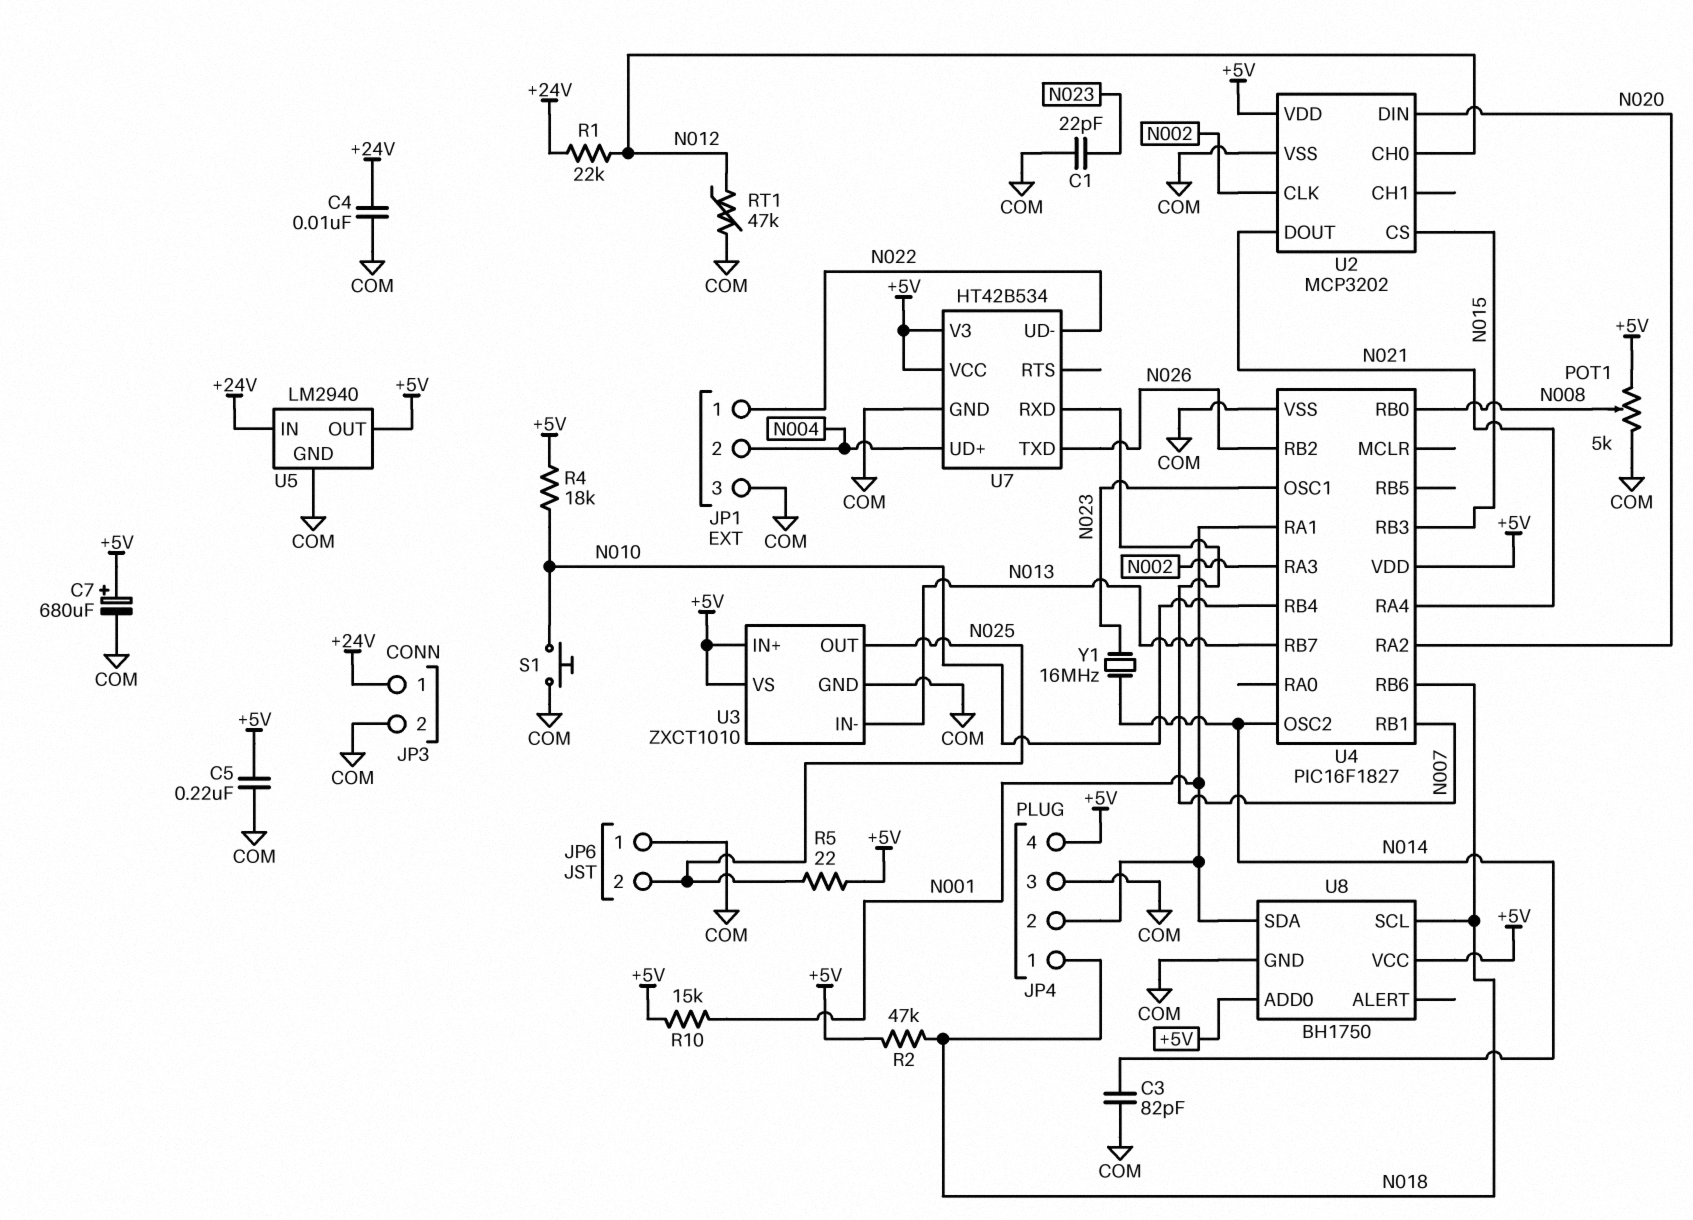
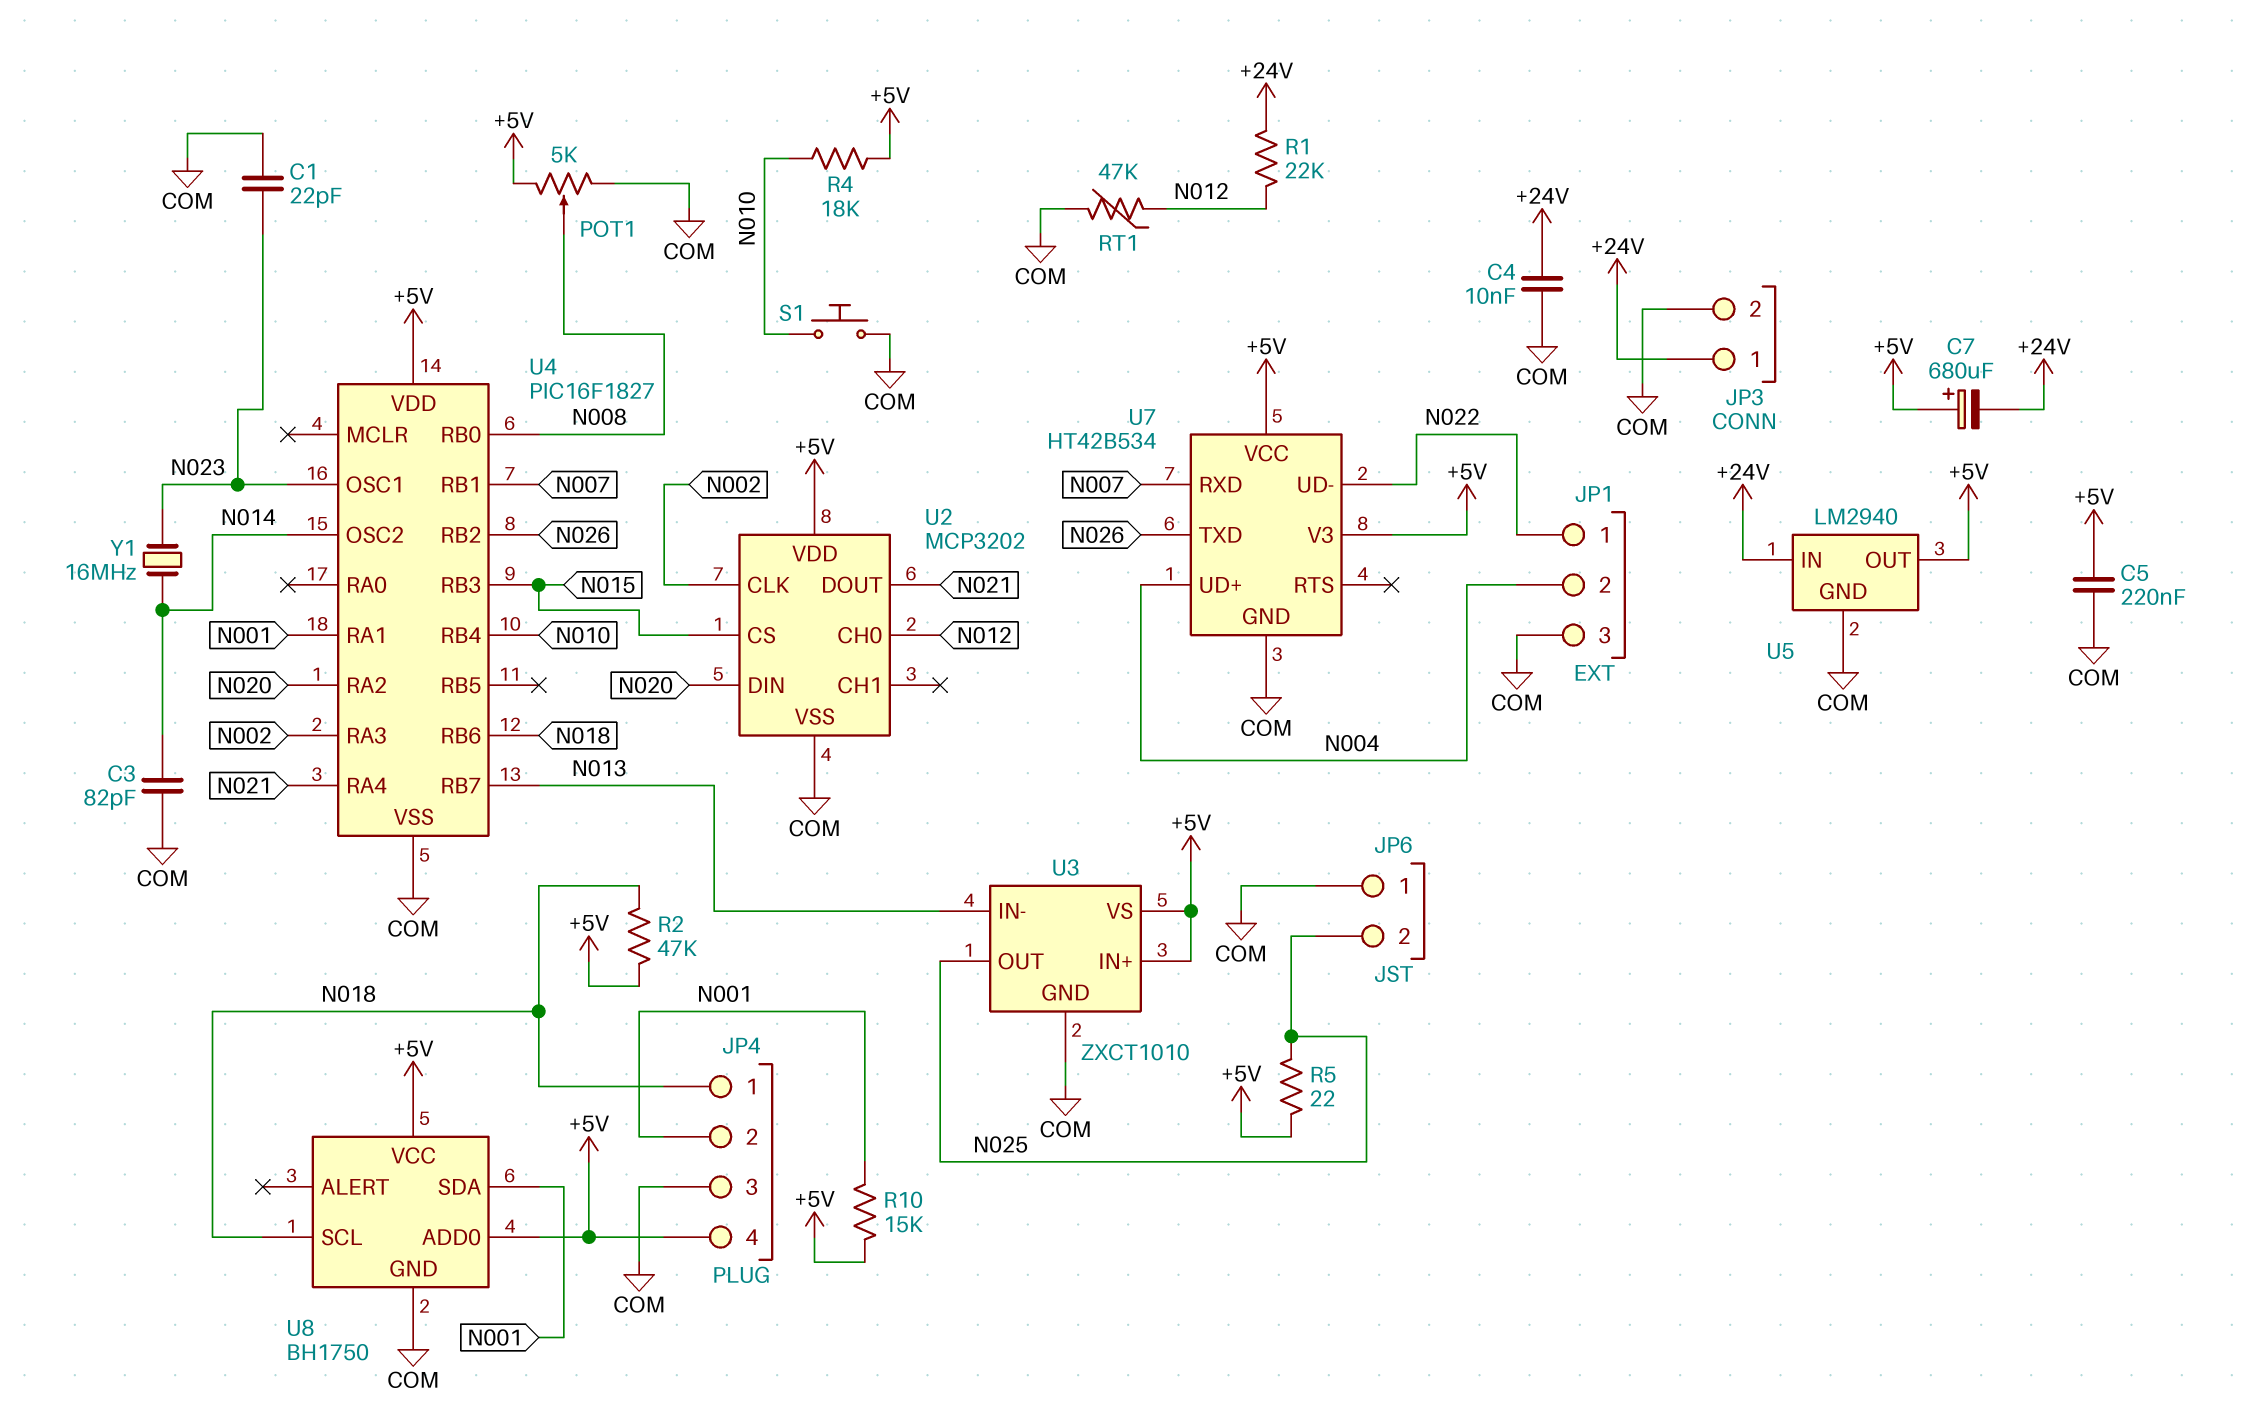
C7: 680uF (plus +5V, minus COM) -> 680uF (plus +5V, minus +24V)

